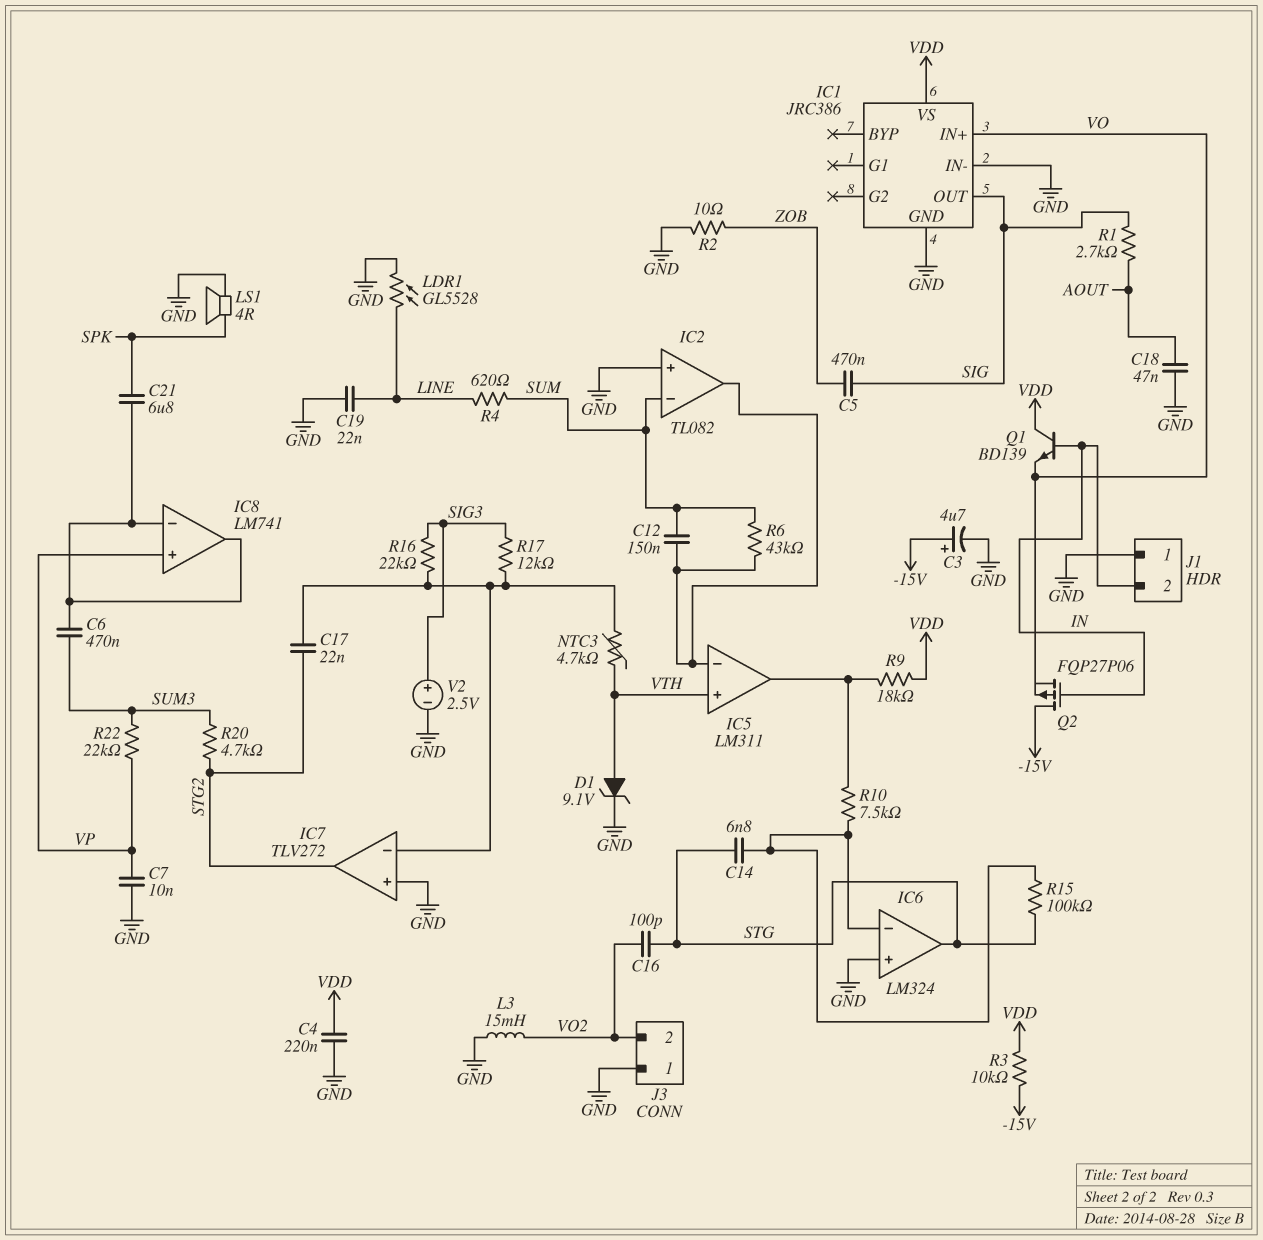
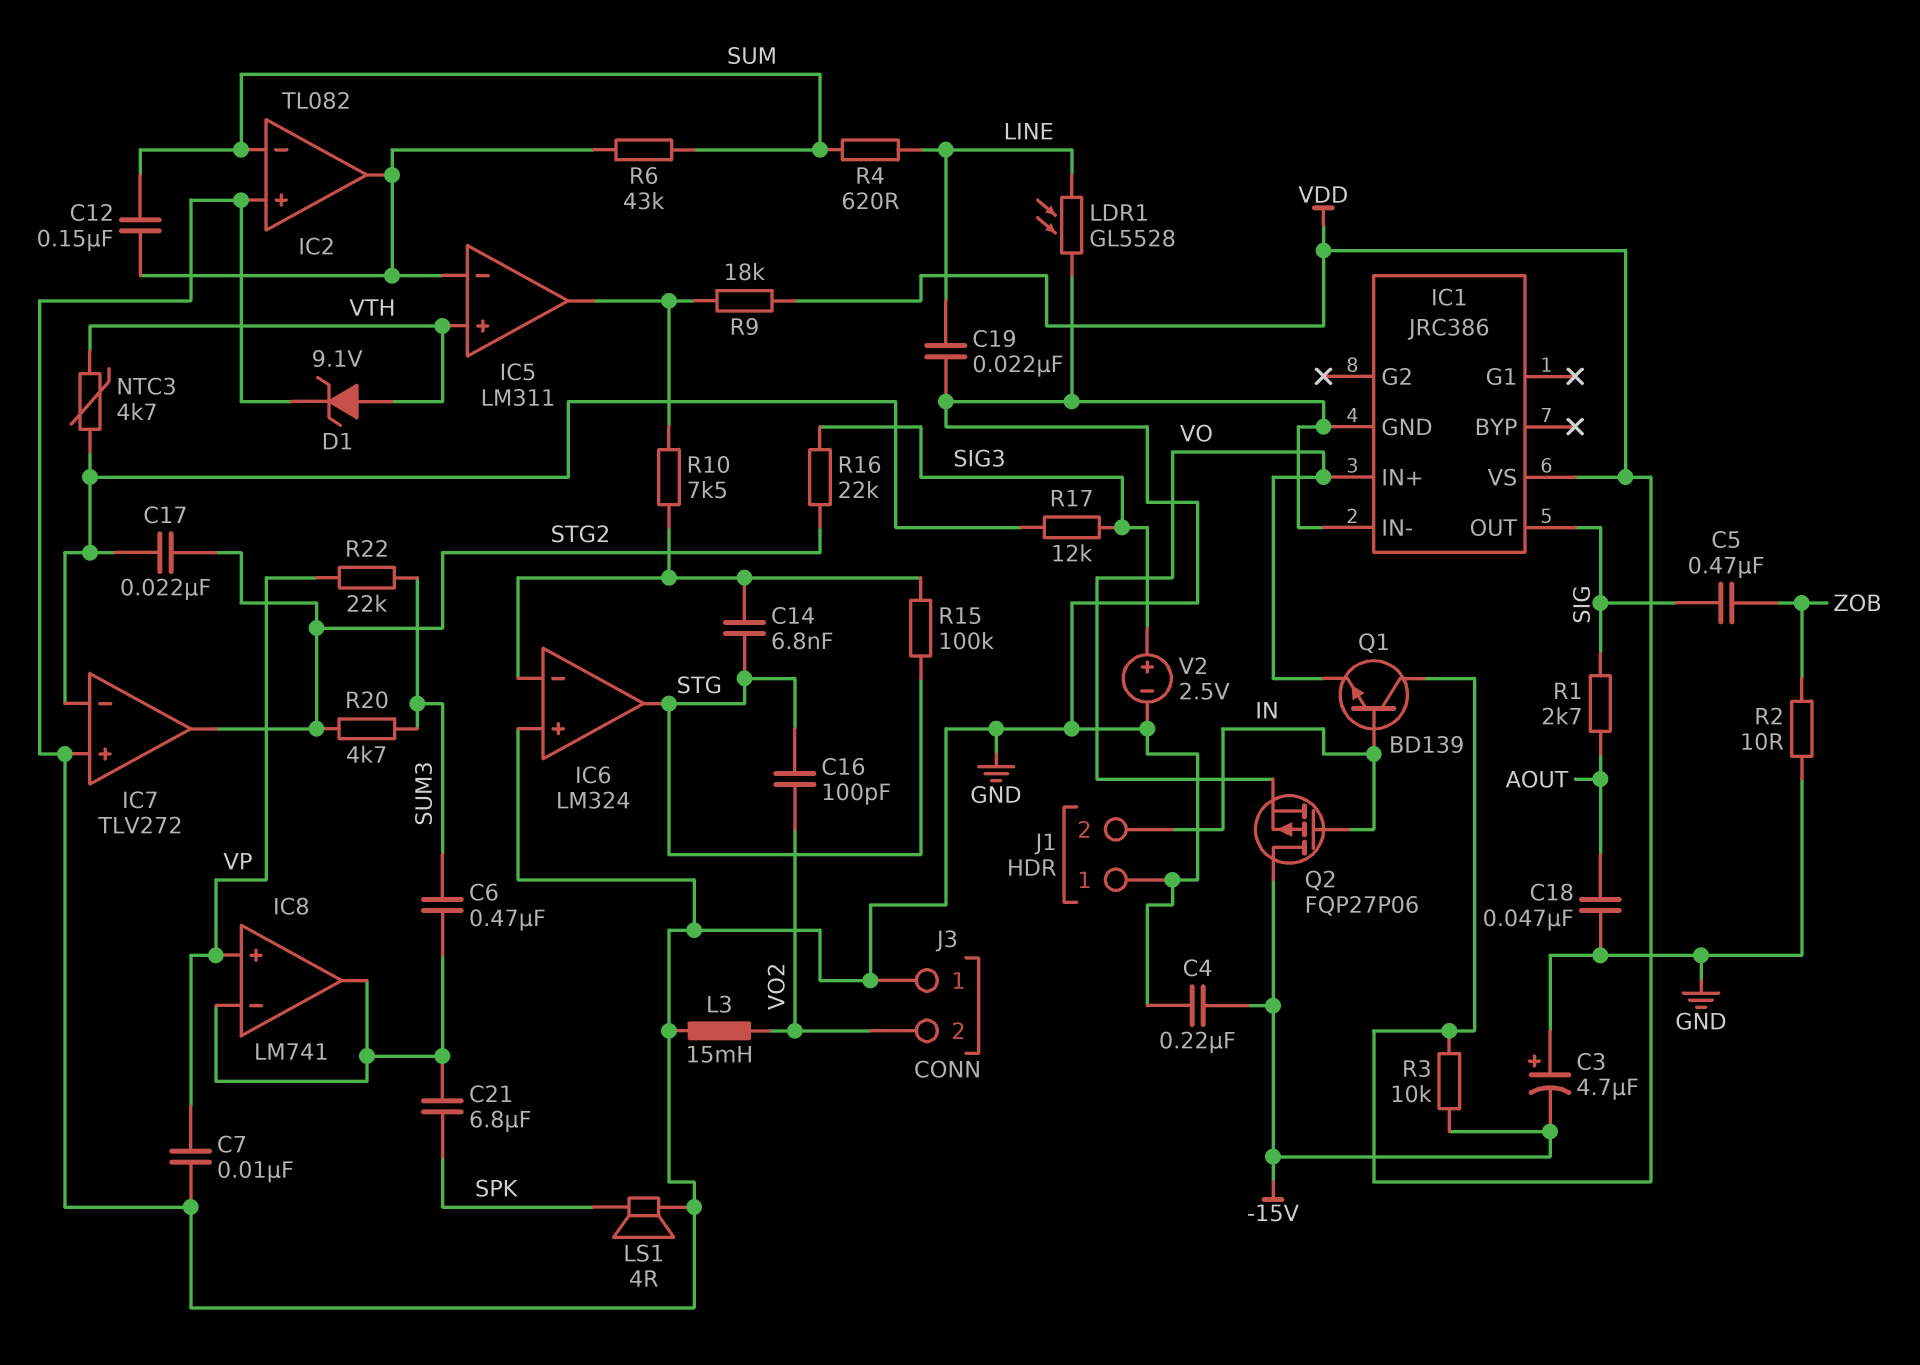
C3: 4.7uF (plus -15V, minus GND) -> 4.7uF (plus GND, minus -15V)
C4: 220nF (GND, VDD) -> 220nF (-15V, GND)
R16: 22k (IC7/in-, SIG3) -> 22k (SIG3, STG2)

